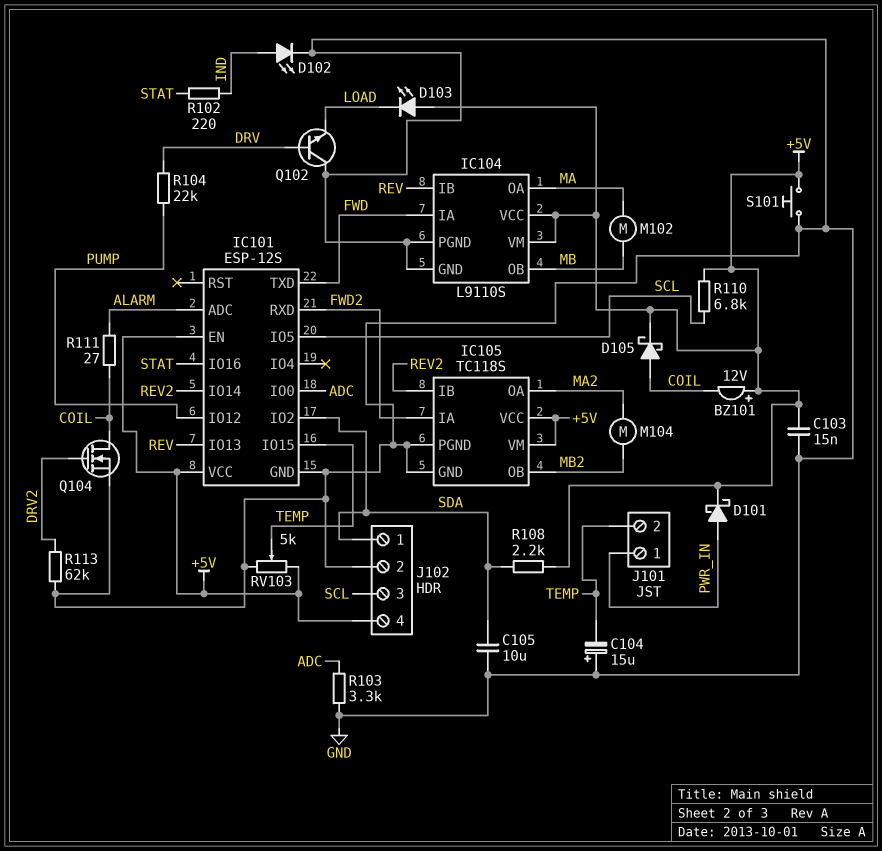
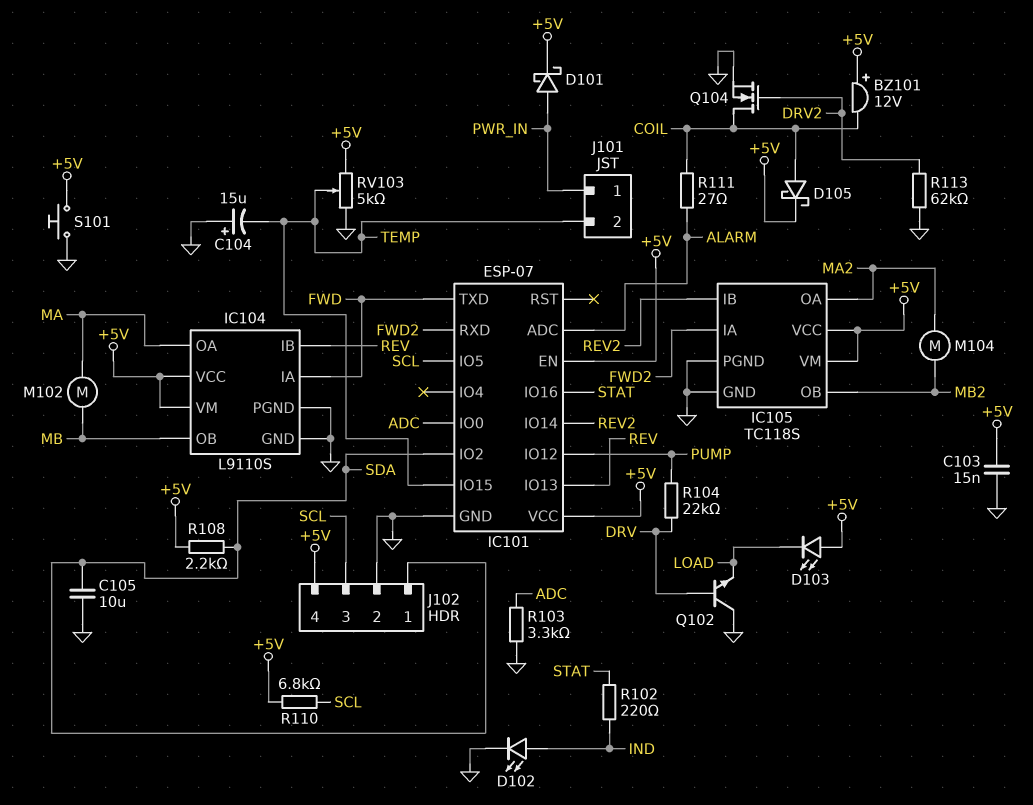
IC101: ESP-12S -> ESP-07

